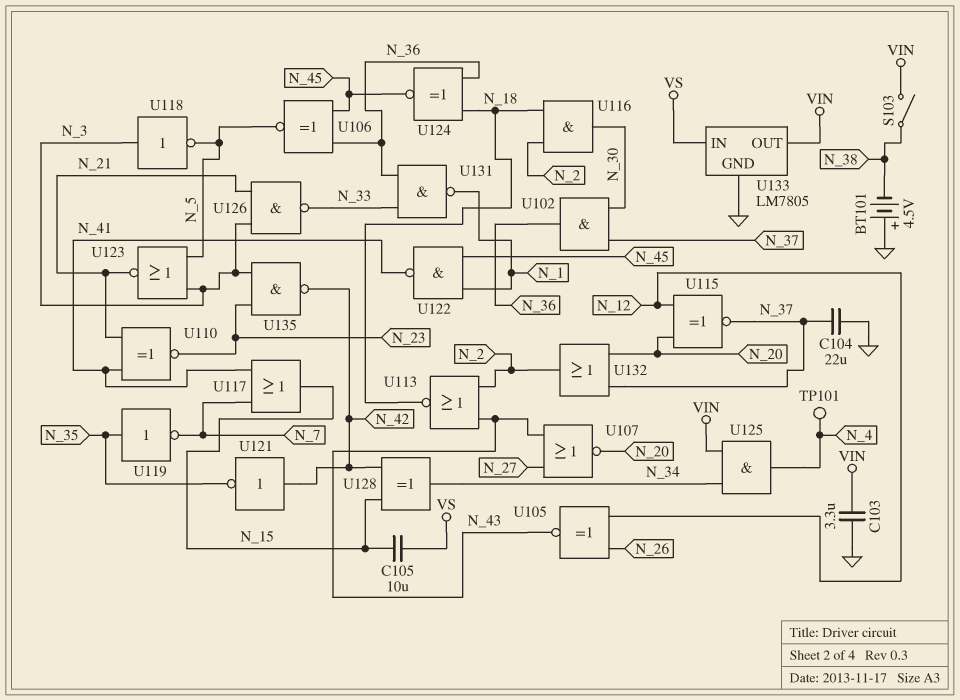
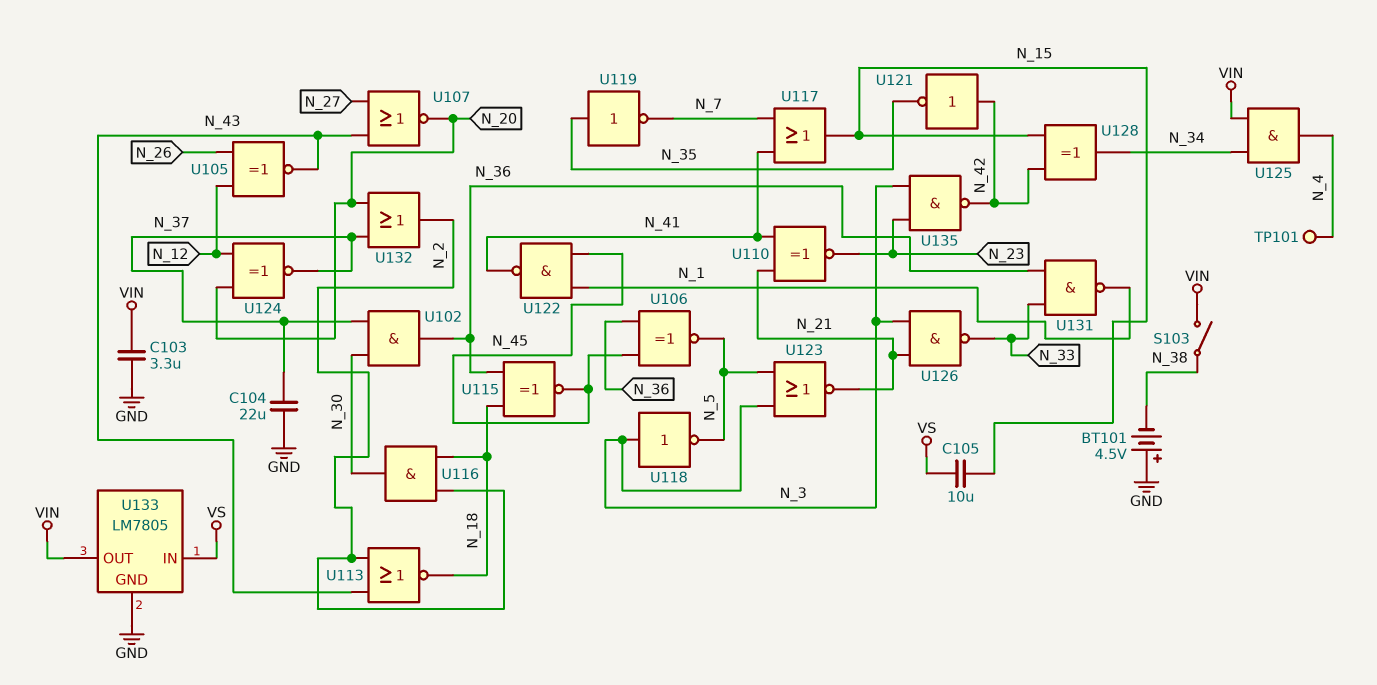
U115: XNOR (in N_12, in N_20, out N_37) -> XNOR (in N_18, in N_36, out N_45)
U124: XNOR (in N_18, in N_36, out N_45) -> XNOR (in N_12, in N_20, out N_37)

